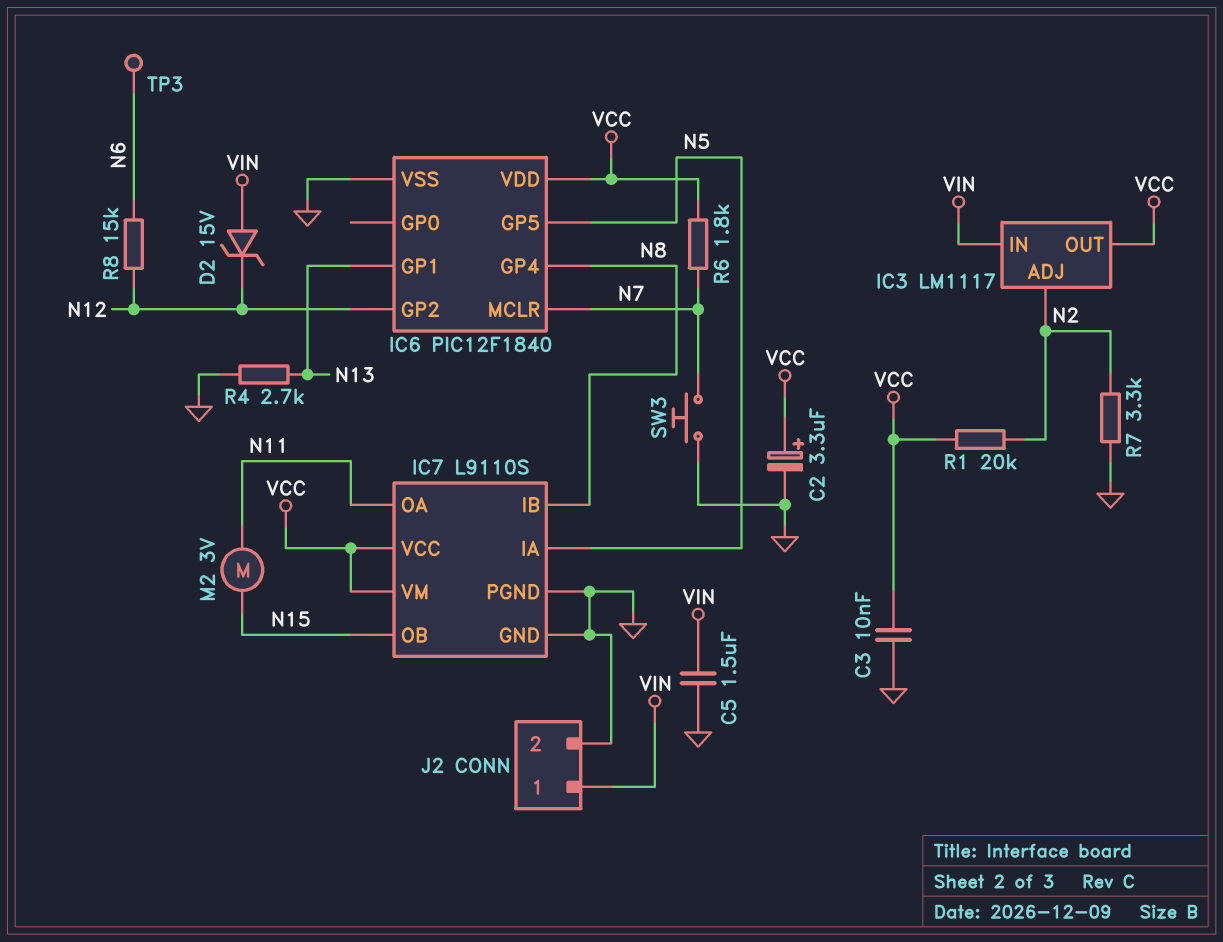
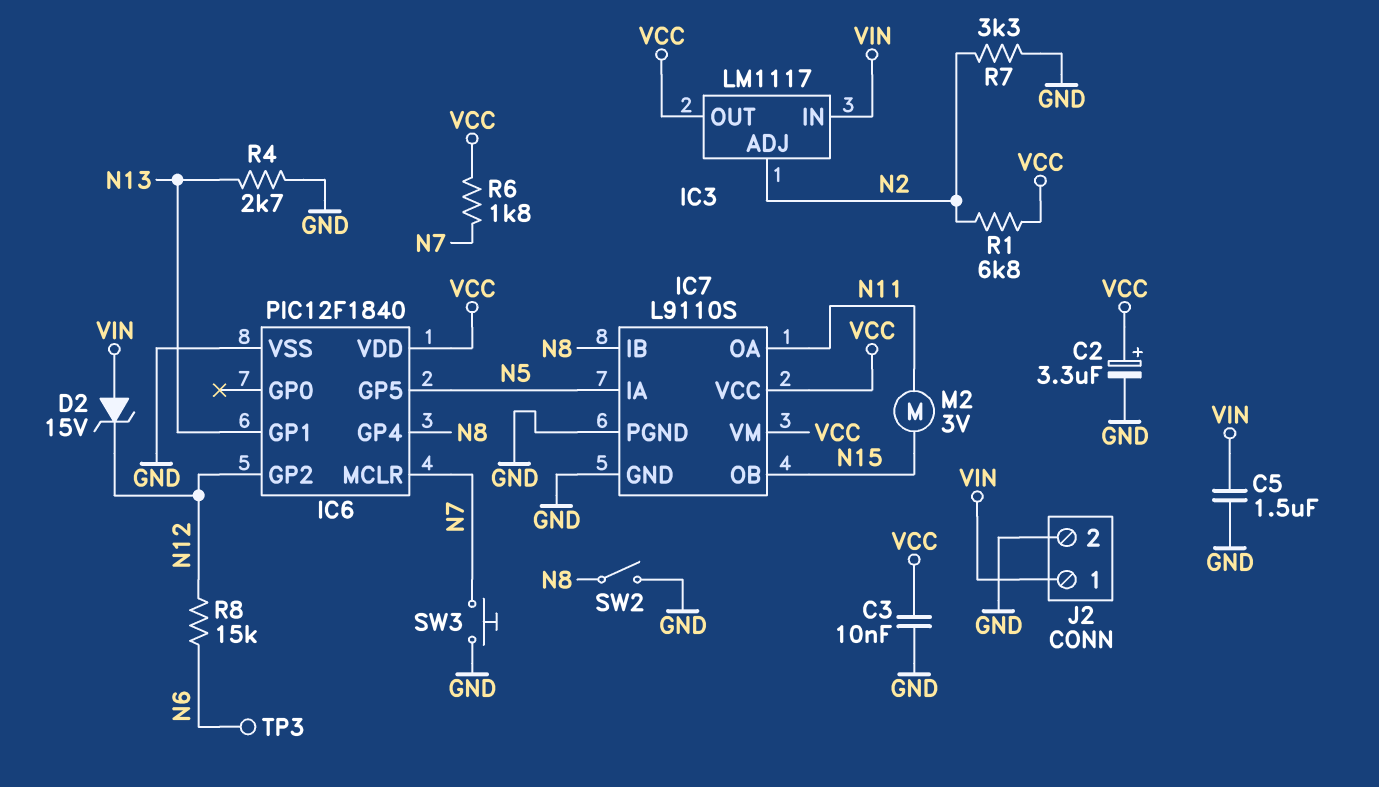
R1: 20k (N2, VCC) -> 6.8k (N2, VCC)
SW2: none -> switch (GND, N8)

